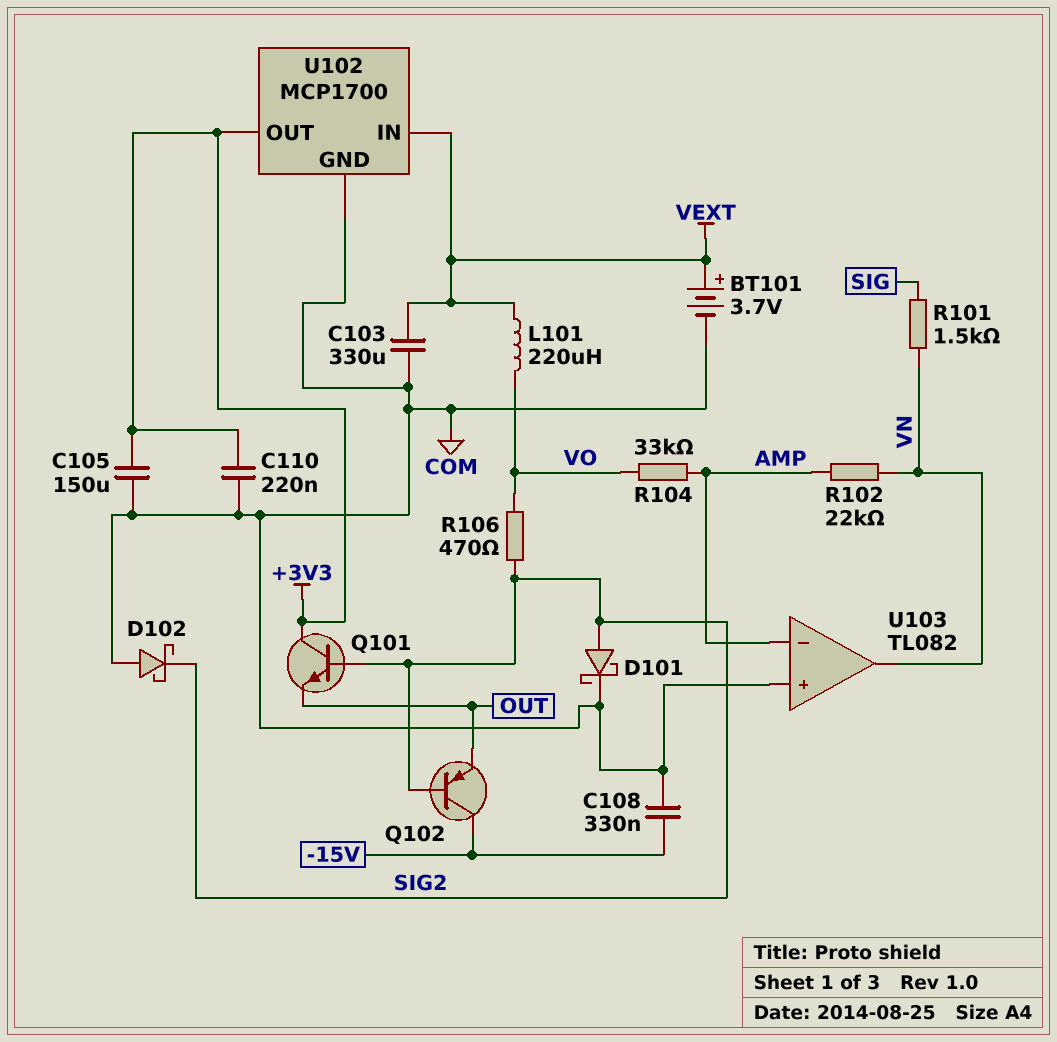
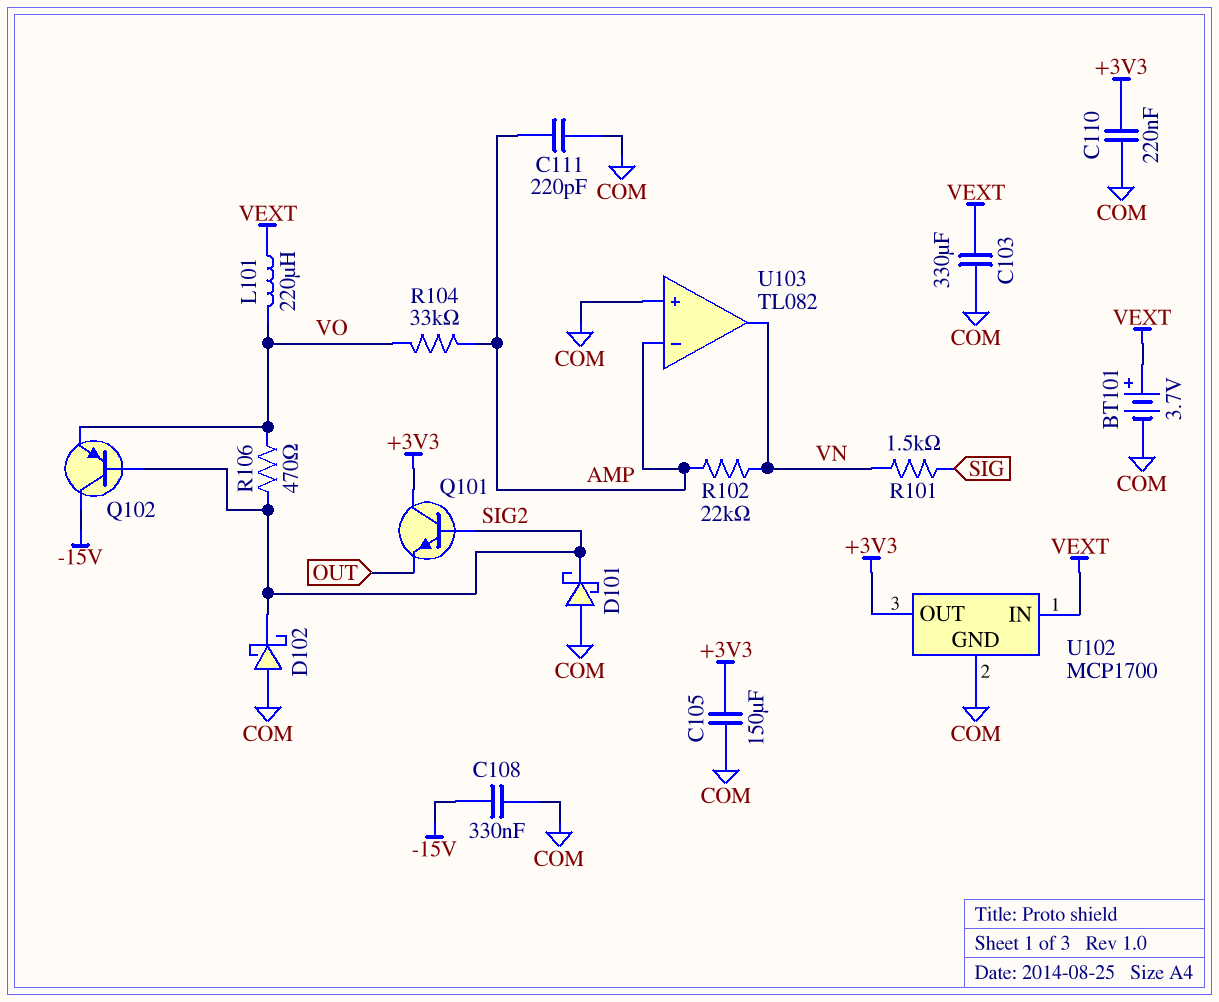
C111: none -> 220pF (AMP, COM)
D101: schottky (A SIG2, K COM) -> schottky (A COM, K SIG2)
Q102: PNP (B SIG2, C -15V, E OUT) -> PNP (B SIG2, C -15V, E VO)

